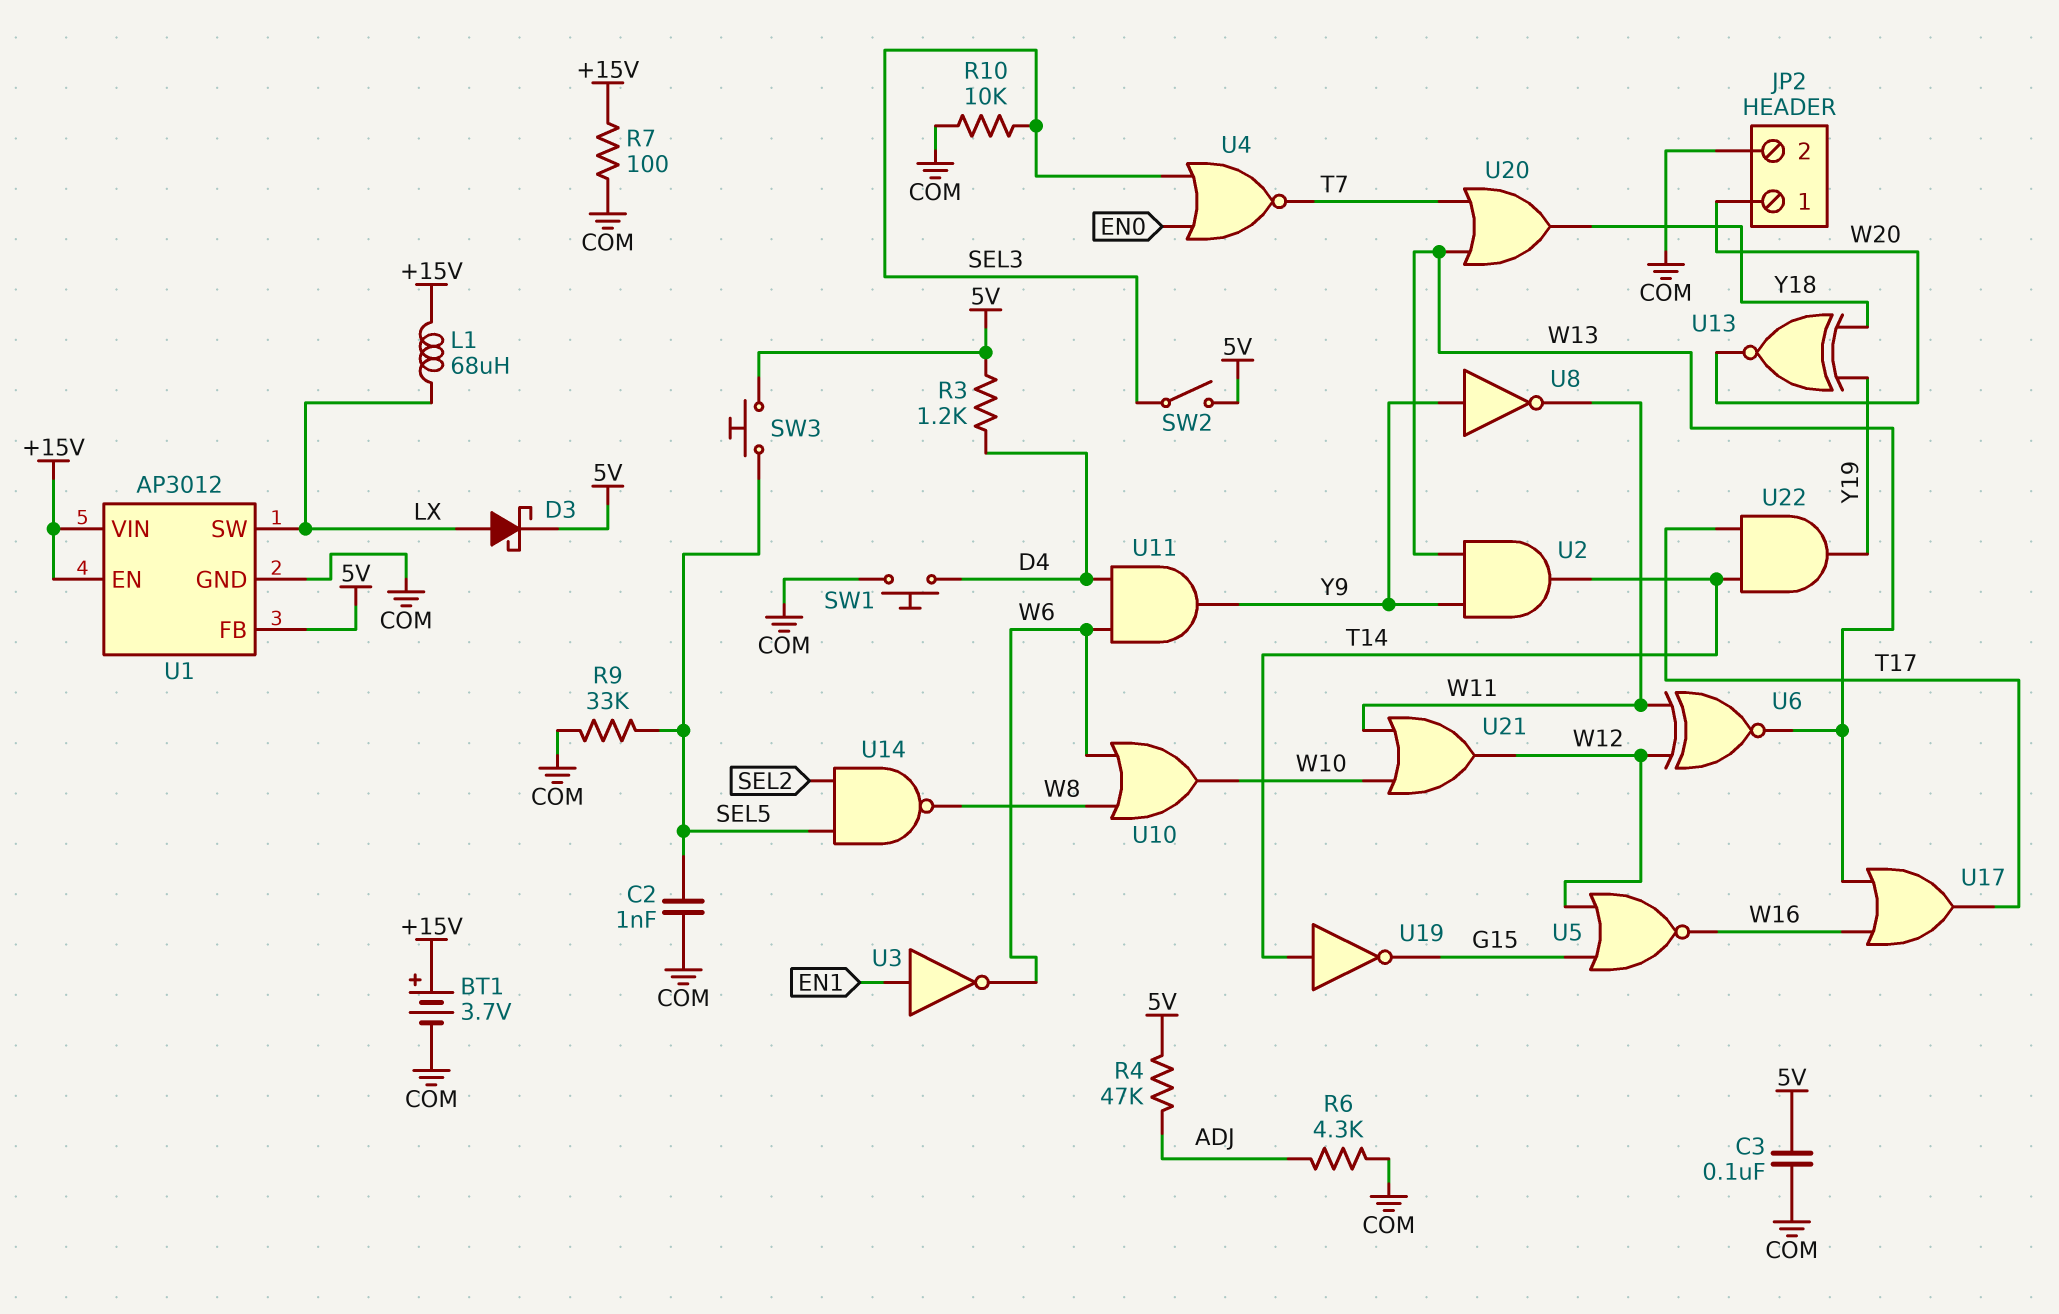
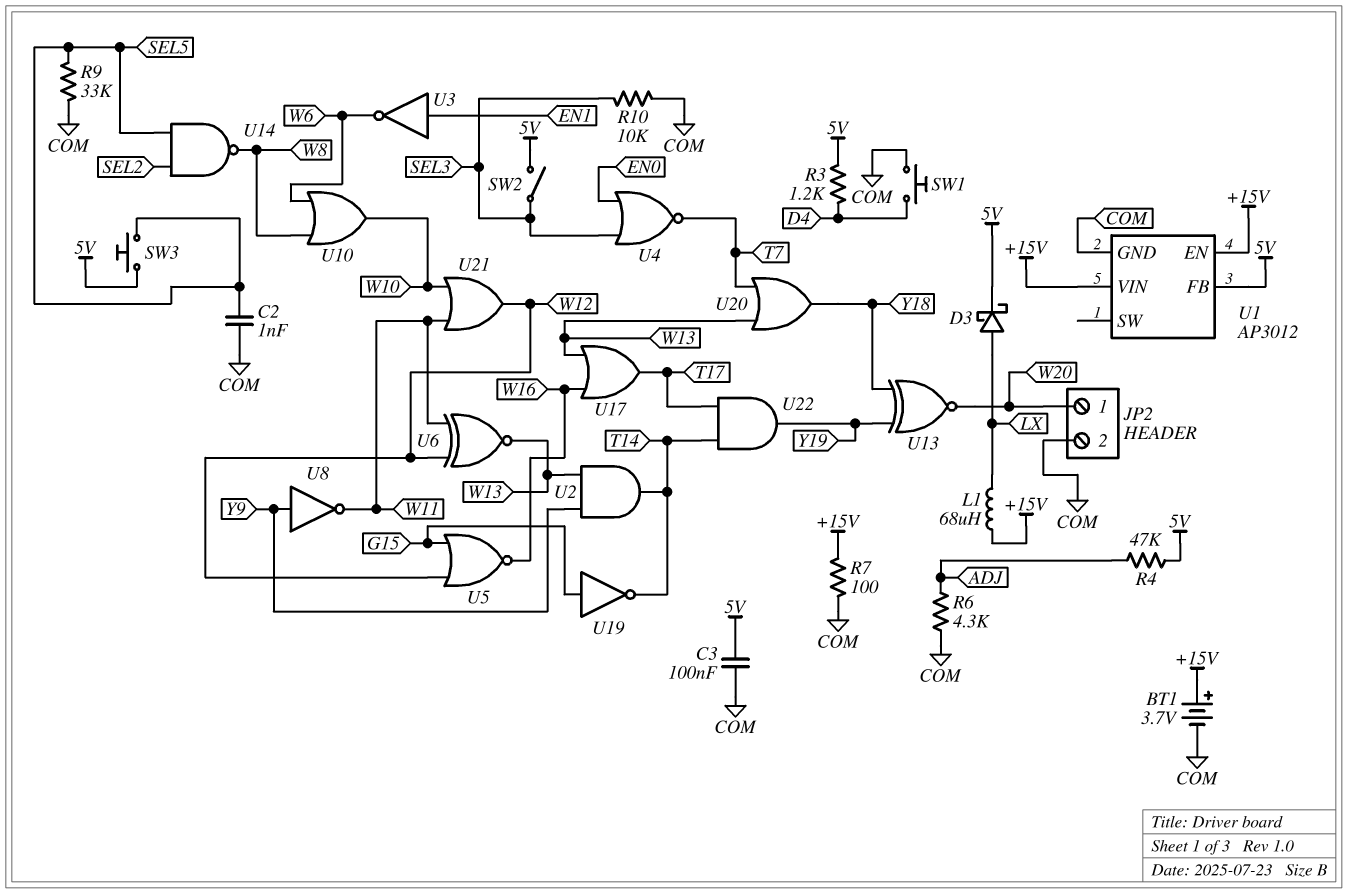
U1 pin SW: LX -> none
U11: AND (in D4, in W6, out Y9) -> none
U19: NOT (in T14, out G15) -> NOT (in G15, out T14)

